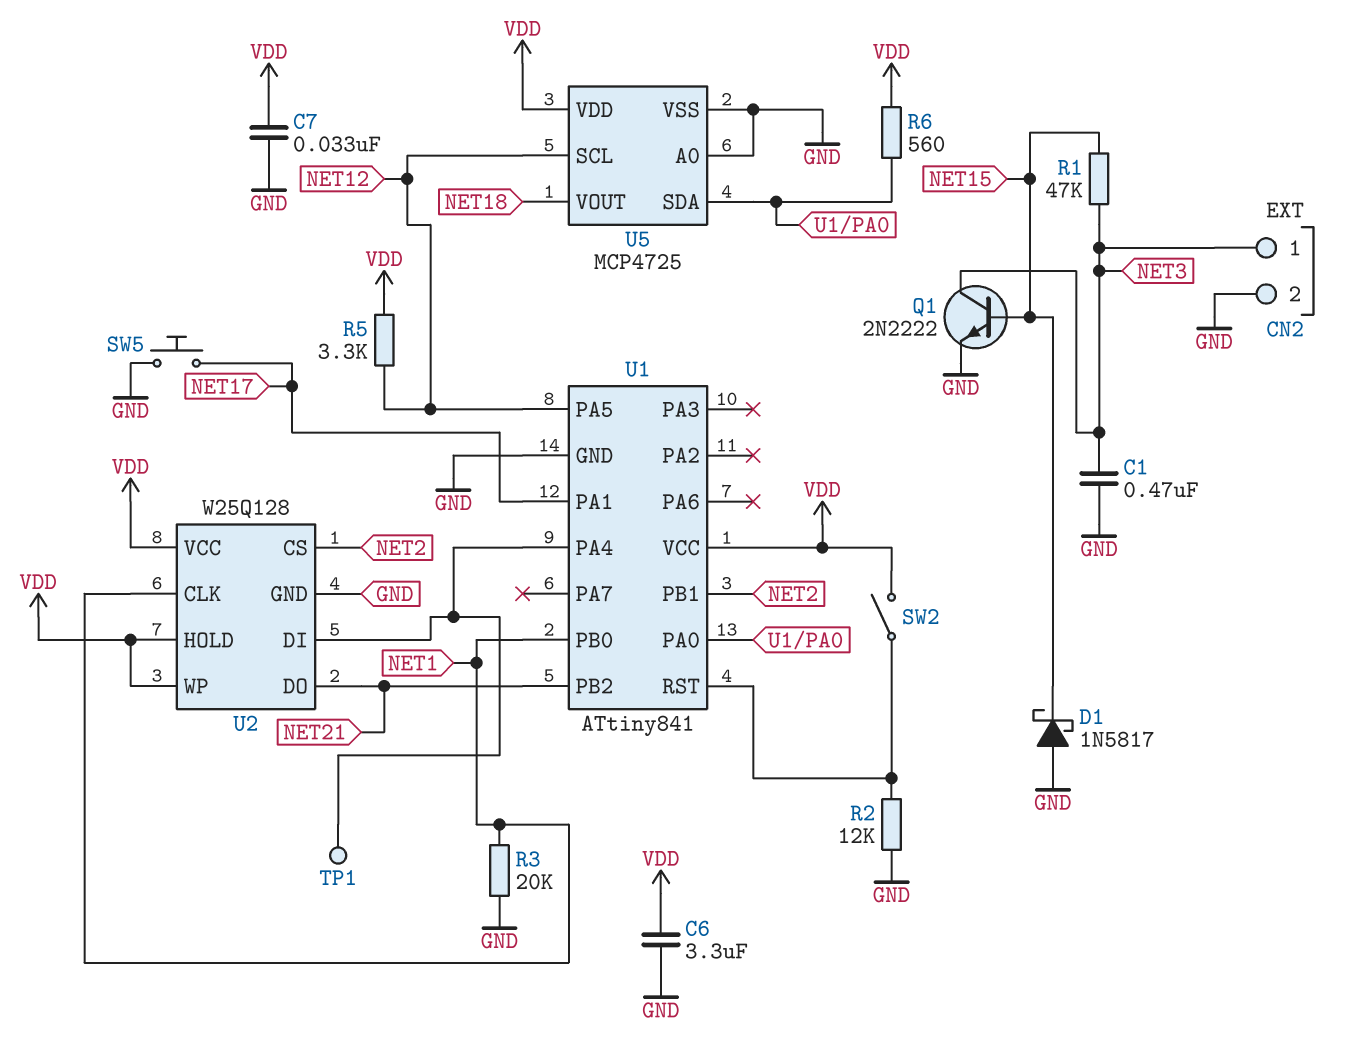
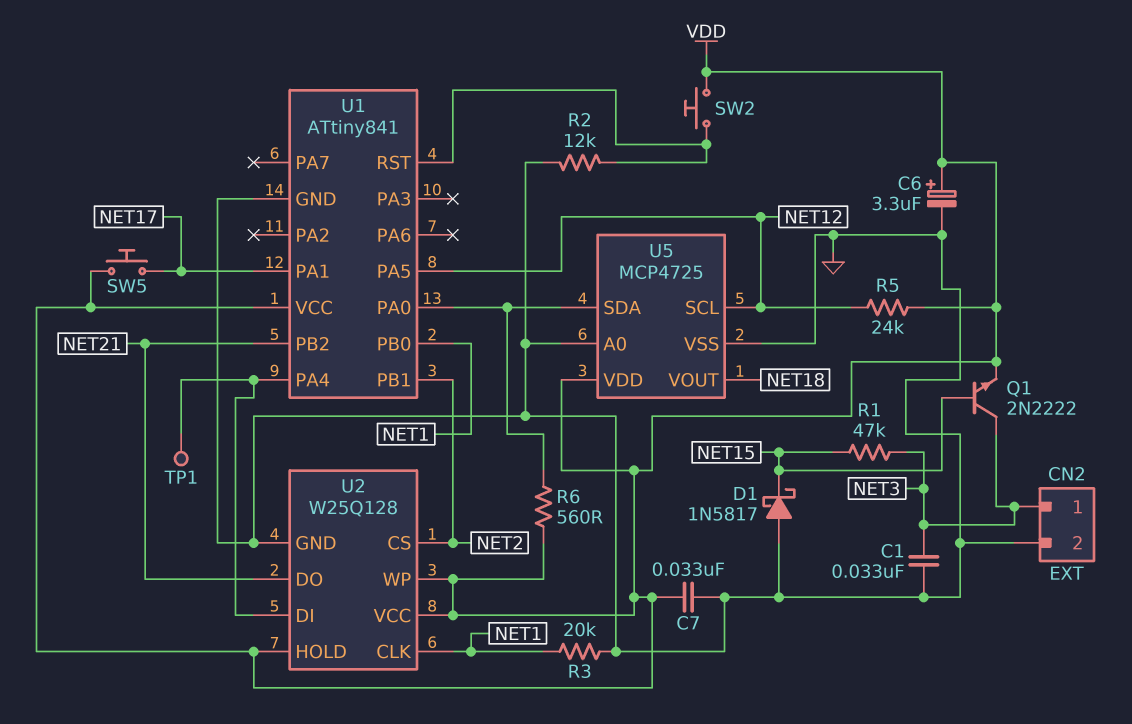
C1: 470nF (GND, NET3) -> 33nF (GND, NET3)
C6: 3.3uF (GND, VDD) -> 3.3uF (plus VDD, minus GND)
Q1: NPN 2N2222 (B NET15, C NET3, E GND) -> NPN 2N2222 (B NET15, C NET3, E VDD)
R5: 3.3k (NET12, VDD) -> 24k (NET12, VDD)
SW2: switch (U1/RST, VDD) -> button (U1/RST, VDD)
SW5: button (GND, NET17) -> button (NET17, VDD)

